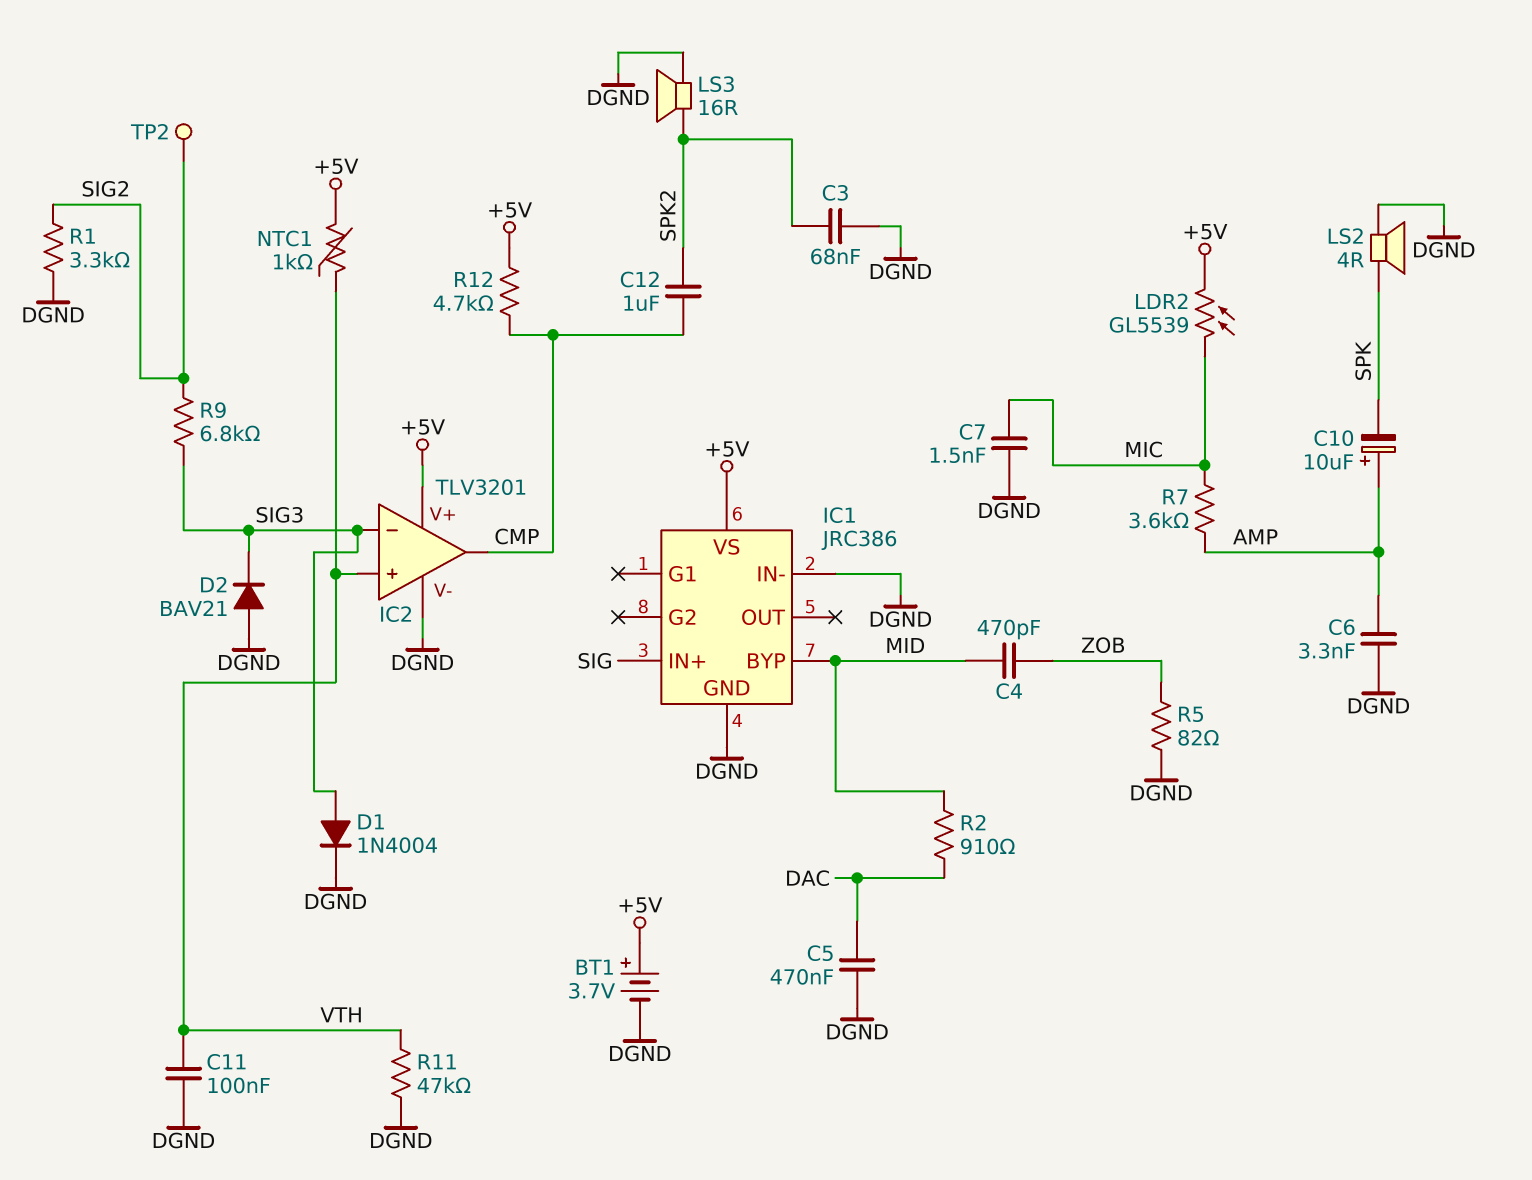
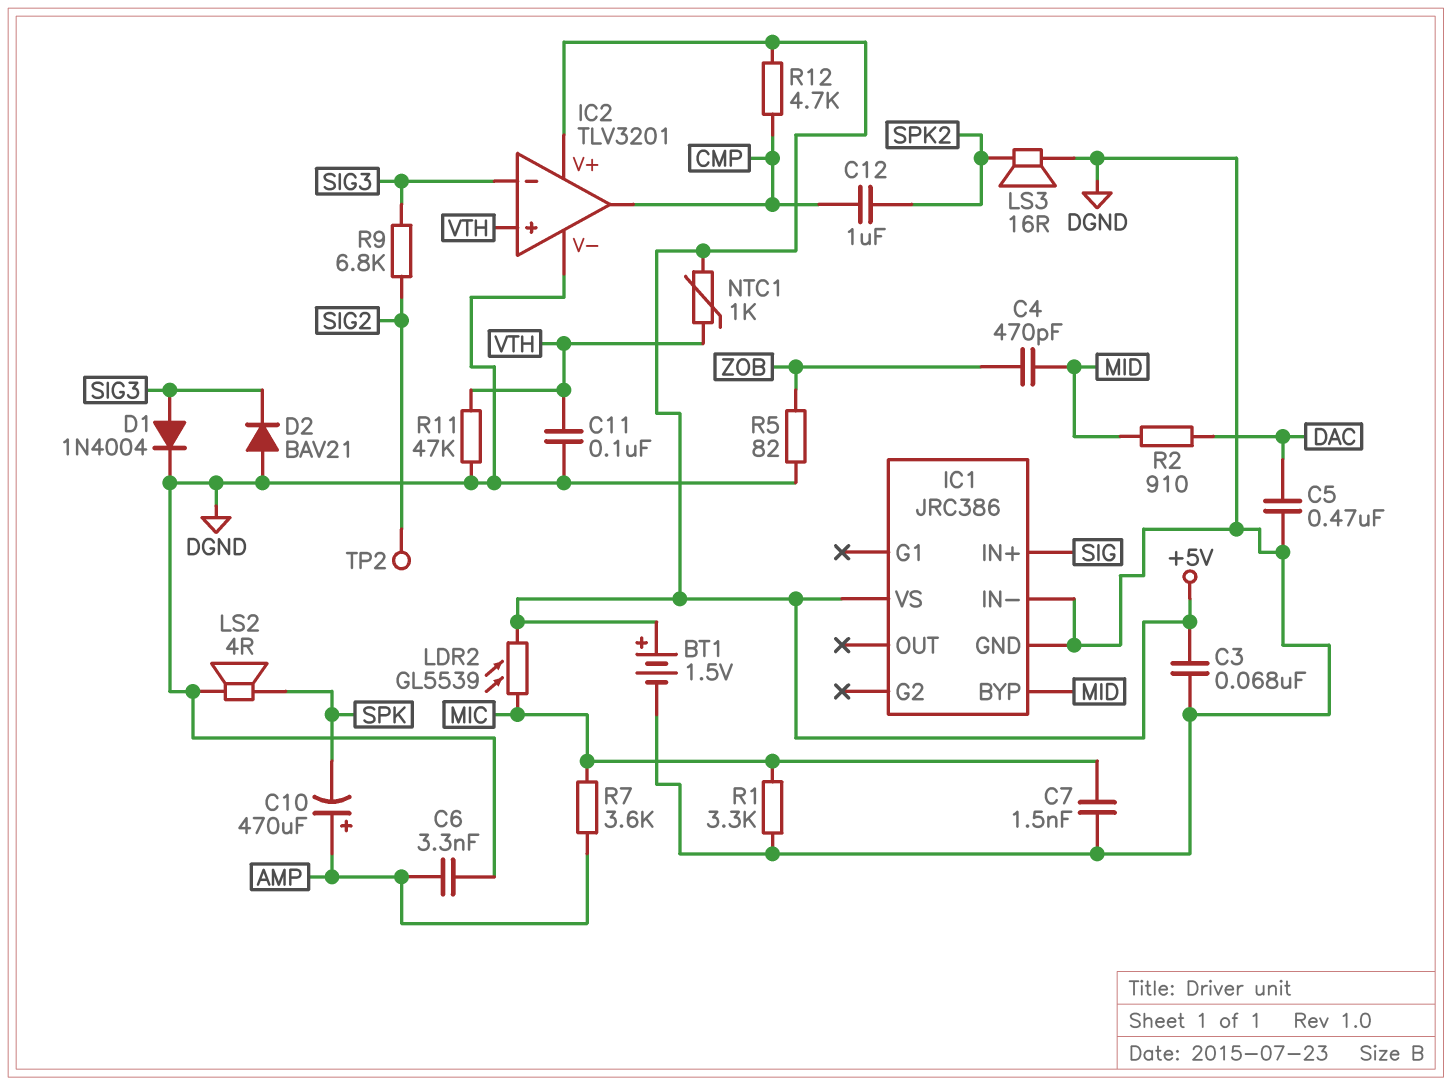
BT1: 3.7V (plus +5V, minus DGND) -> 1.5V (plus +5V, minus DGND)
C3: 68nF (DGND, SPK2) -> 68nF (+5V, DGND)
C10: 10uF (plus AMP, minus SPK) -> 470uF (plus AMP, minus SPK)
R1: 3.3k (DGND, SIG2) -> 3.3k (DGND, MIC)

